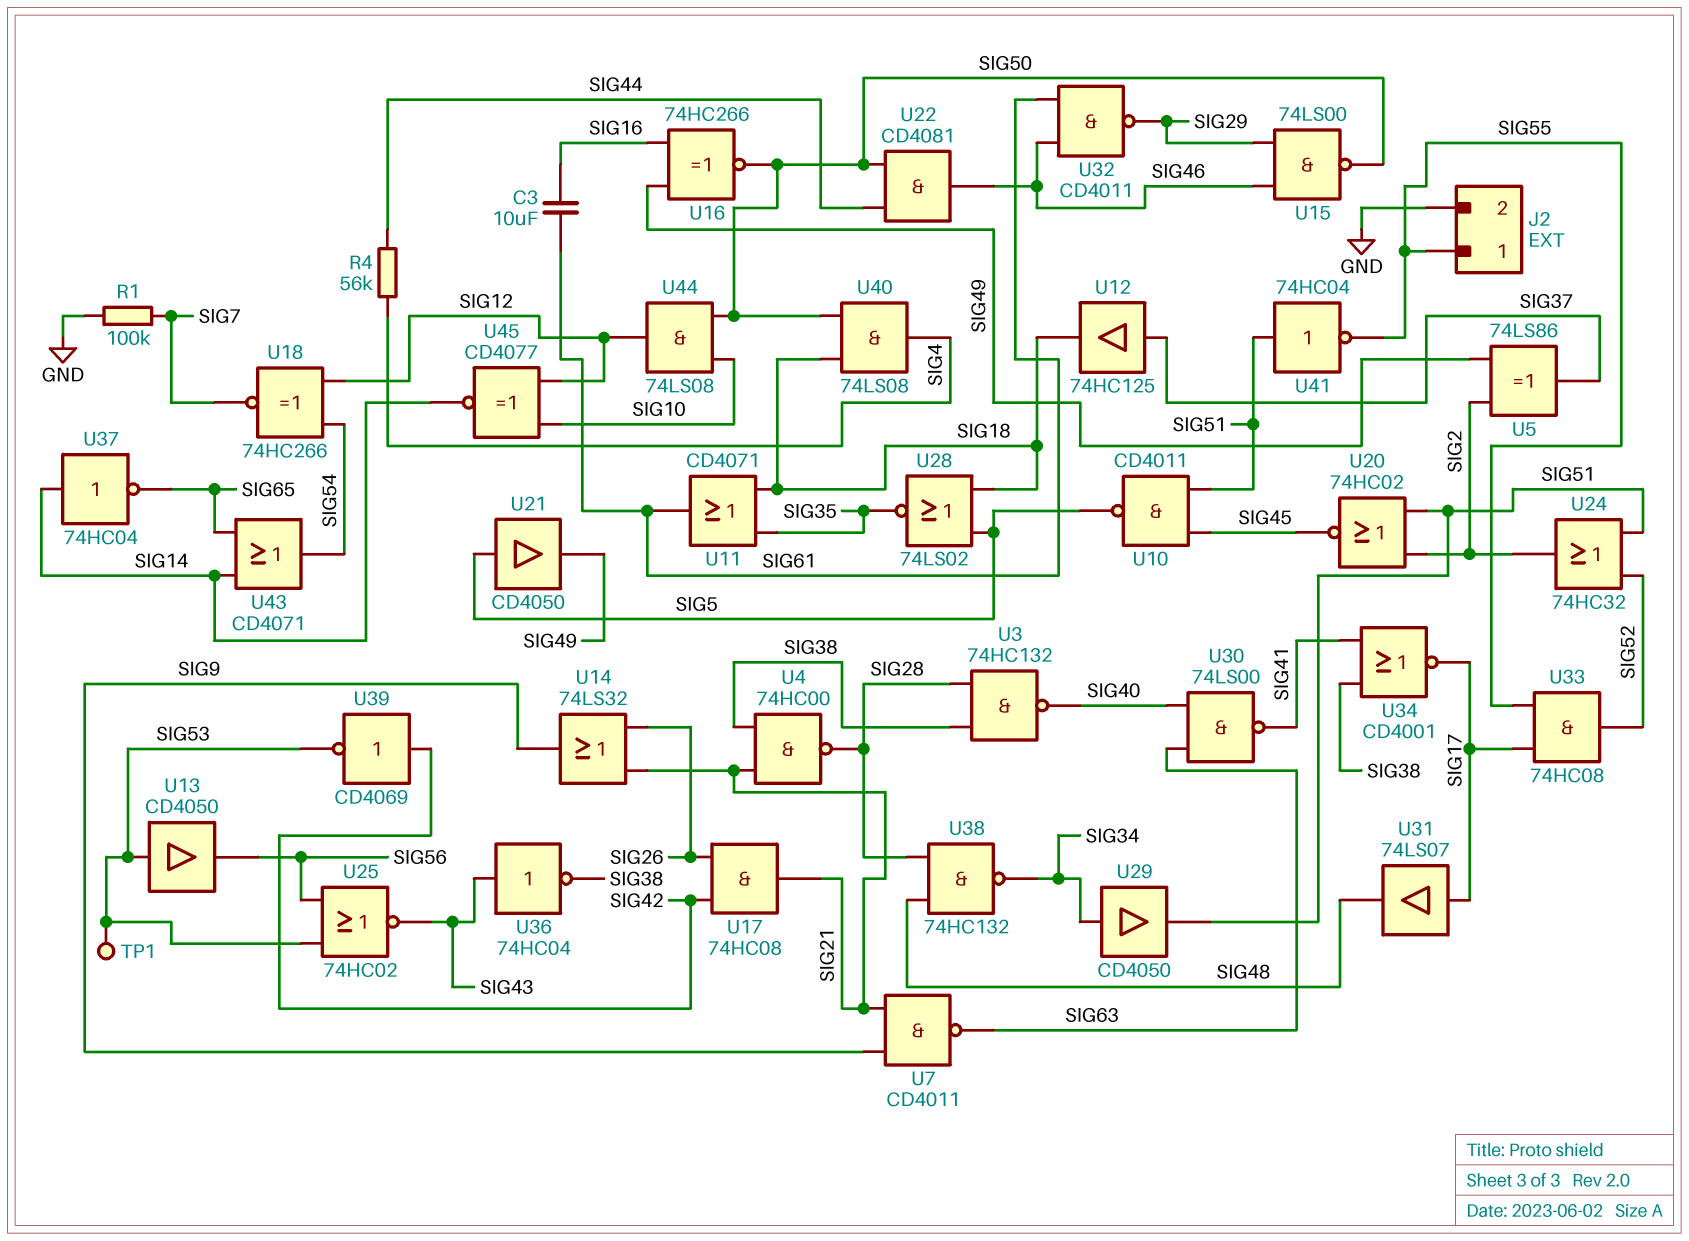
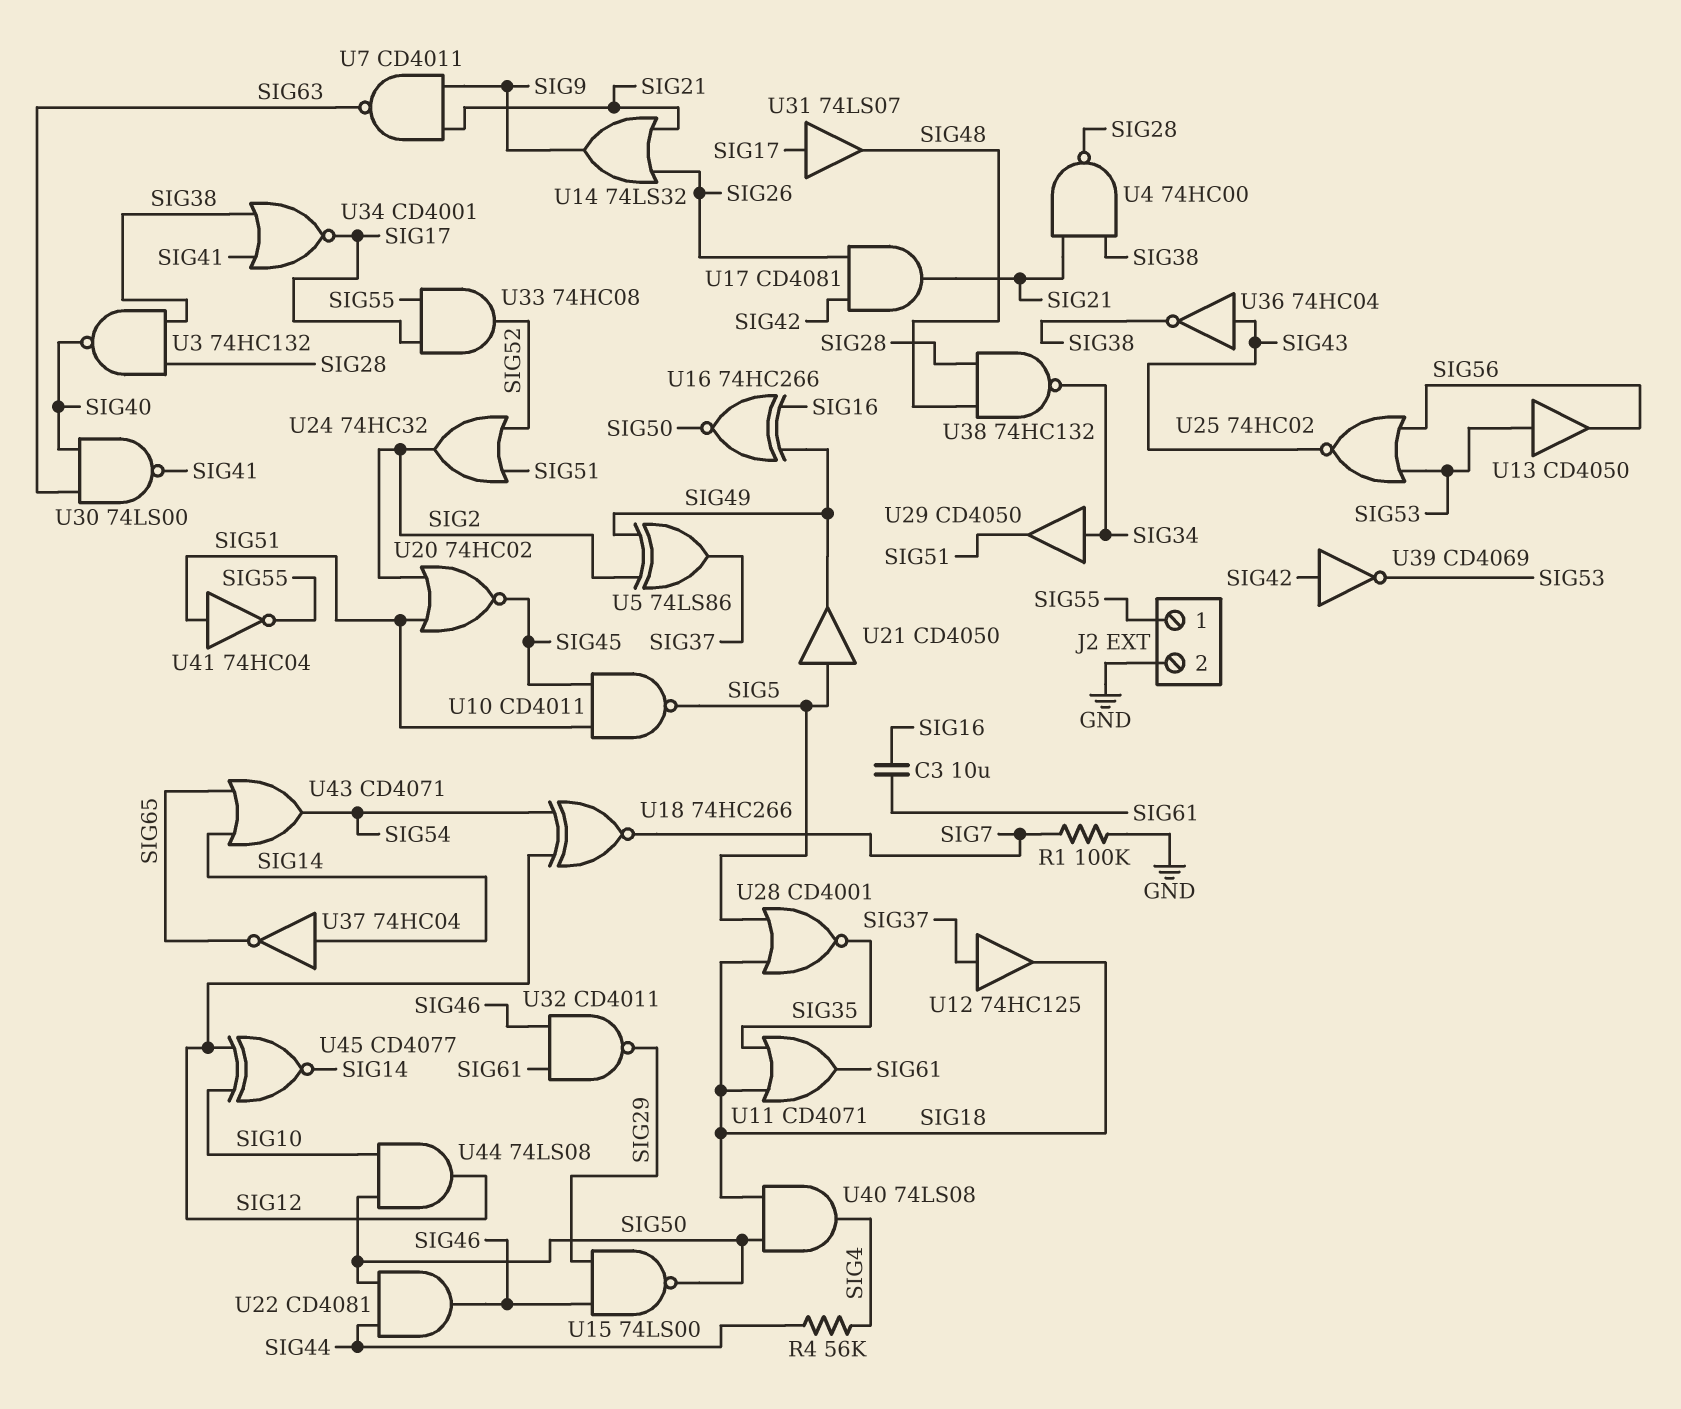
TP1: test point (SIG53) -> none
U17: AND 74HC08 (in SIG26, in SIG42, out SIG21) -> AND CD4081 (in SIG26, in SIG42, out SIG21)
U28: NOR 74LS02 (in SIG5, in SIG18, out SIG35) -> NOR CD4001 (in SIG5, in SIG18, out SIG35)

